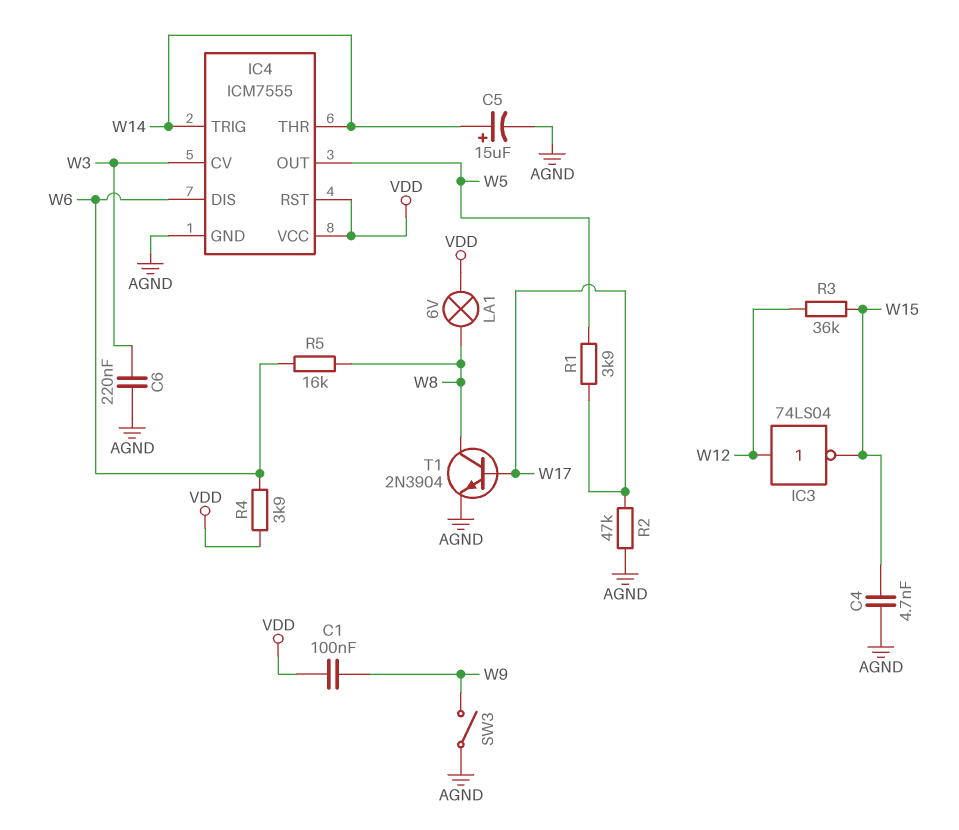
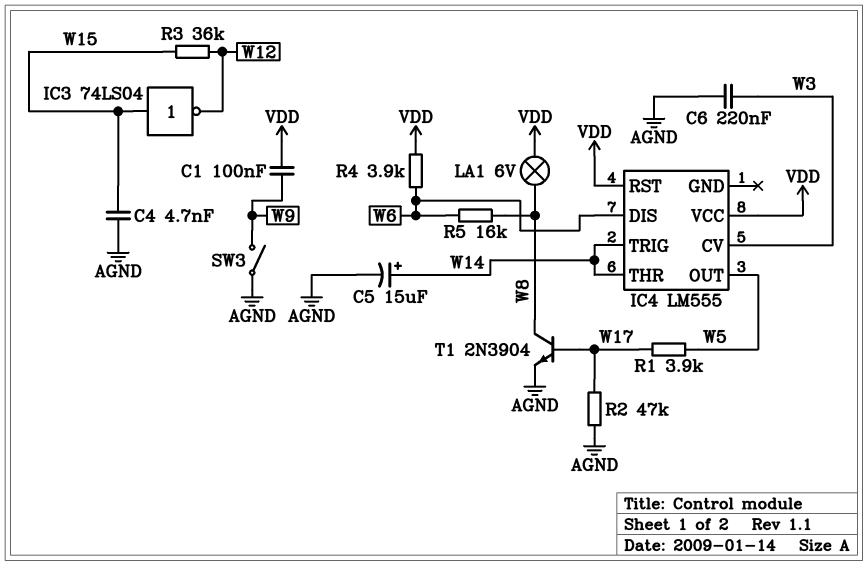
IC3: NOT 74LS04 (in W12, out W15) -> NOT 74LS04 (in W15, out W12)
IC4: ICM7555 -> LM555
IC4 pin GND: AGND -> none

